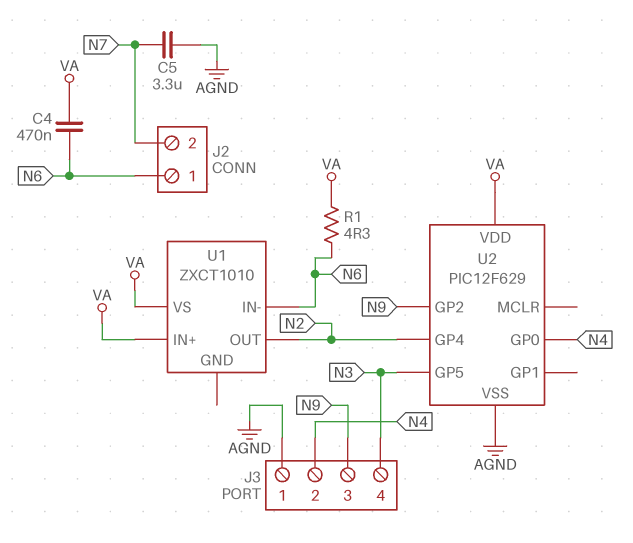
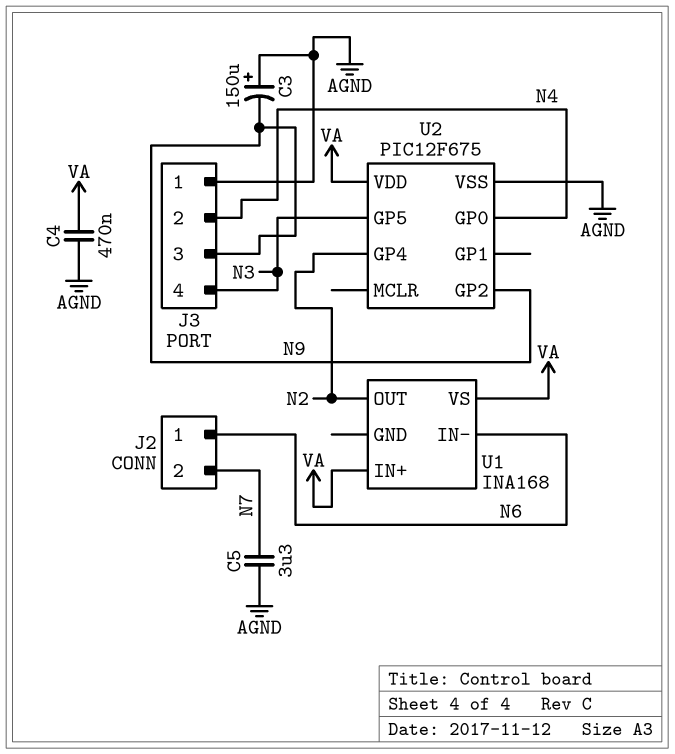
C3: none -> 150uF (plus AGND, minus N9)
C4: 470nF (N6, VA) -> 470nF (AGND, VA)
R1: 4.3 (N6, VA) -> none
U1: ZXCT1010 -> INA168
U2: PIC12F629 -> PIC12F675

